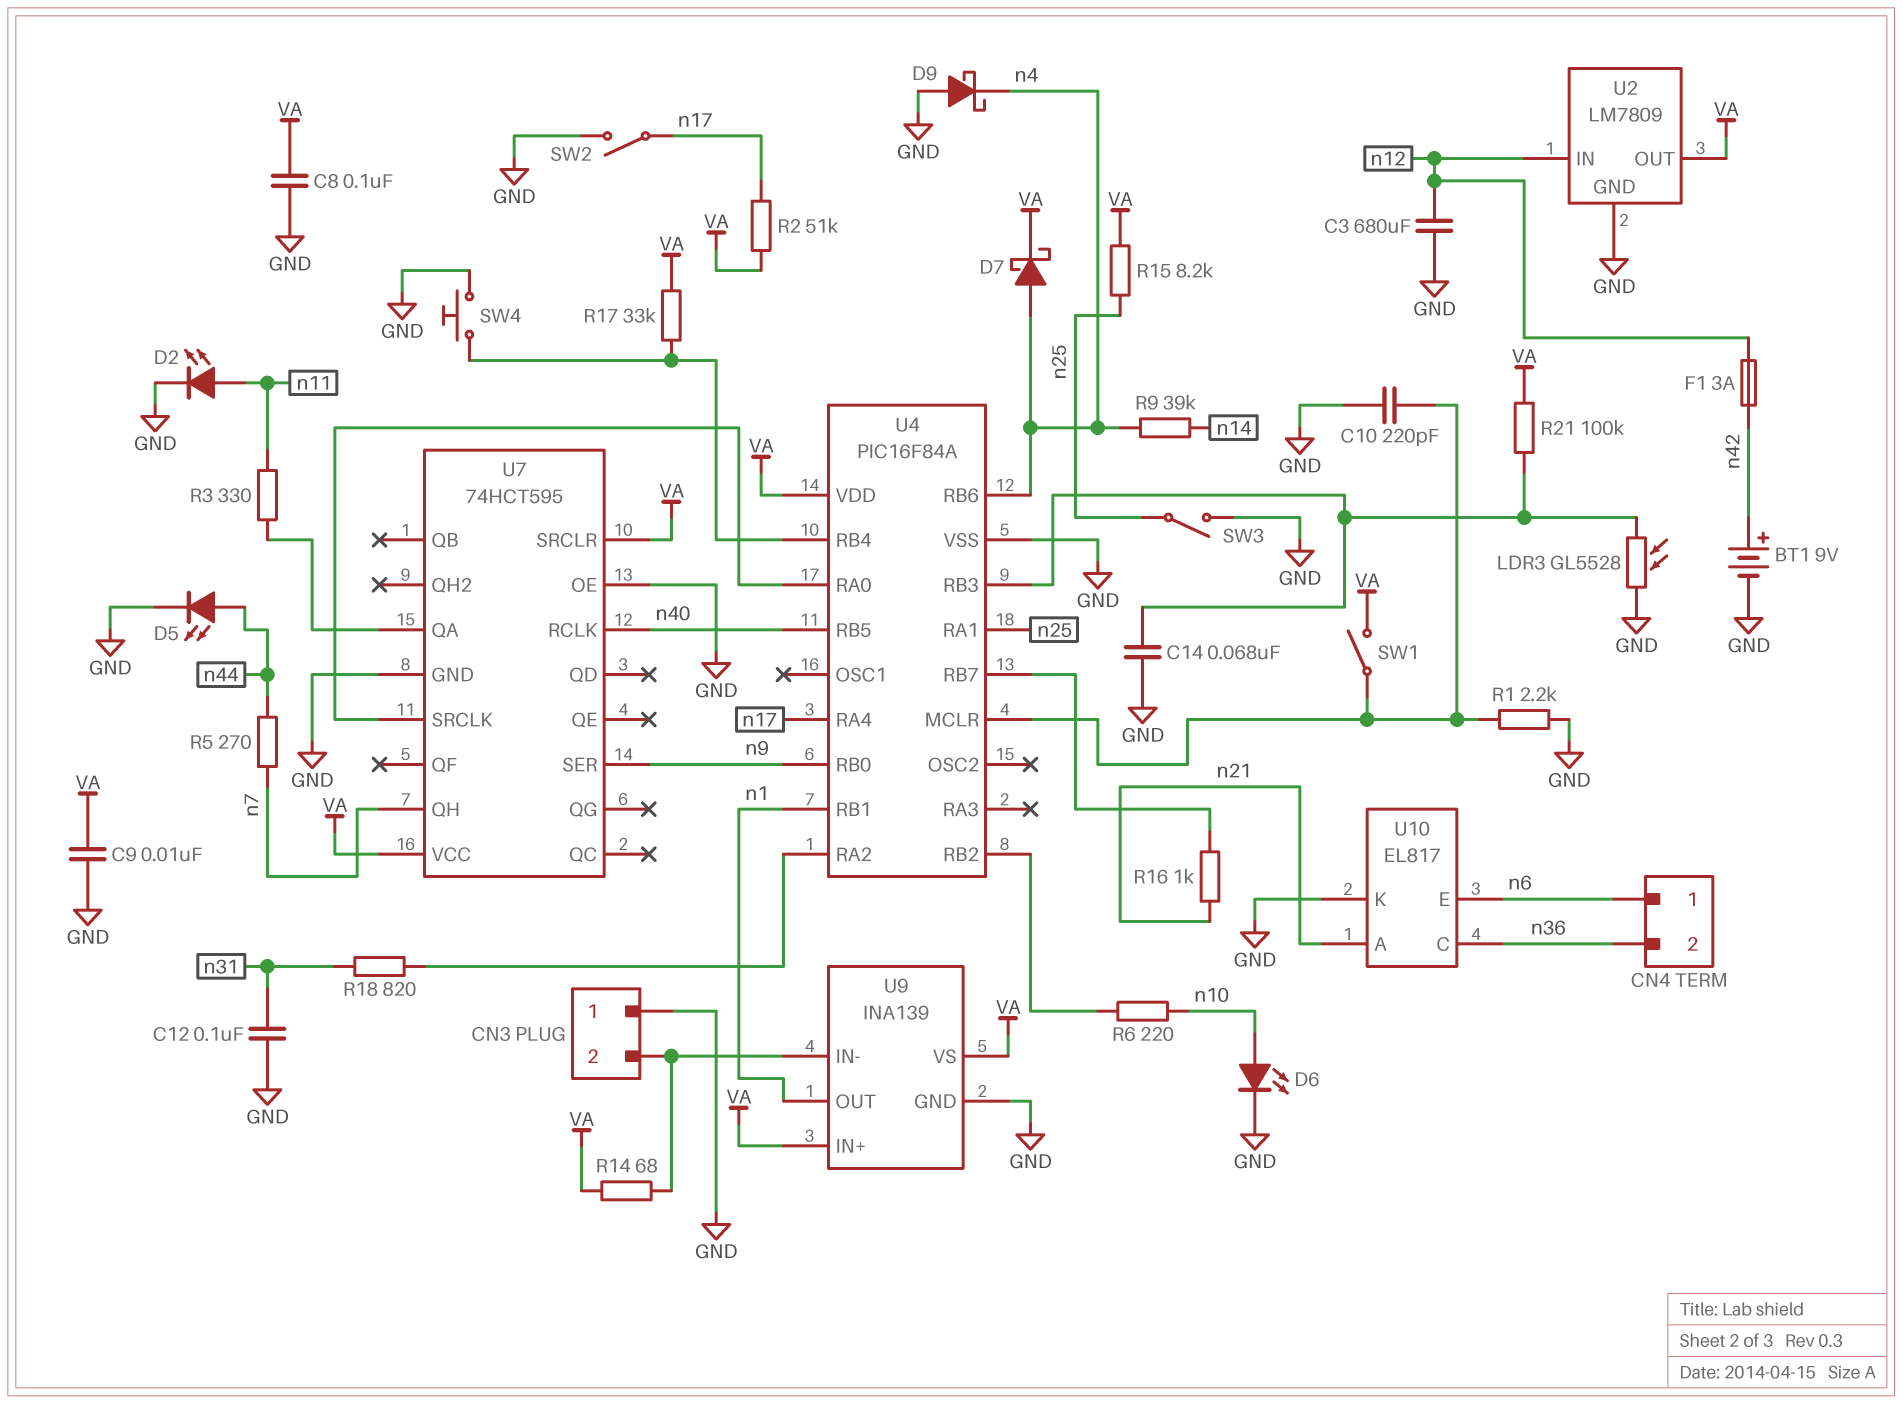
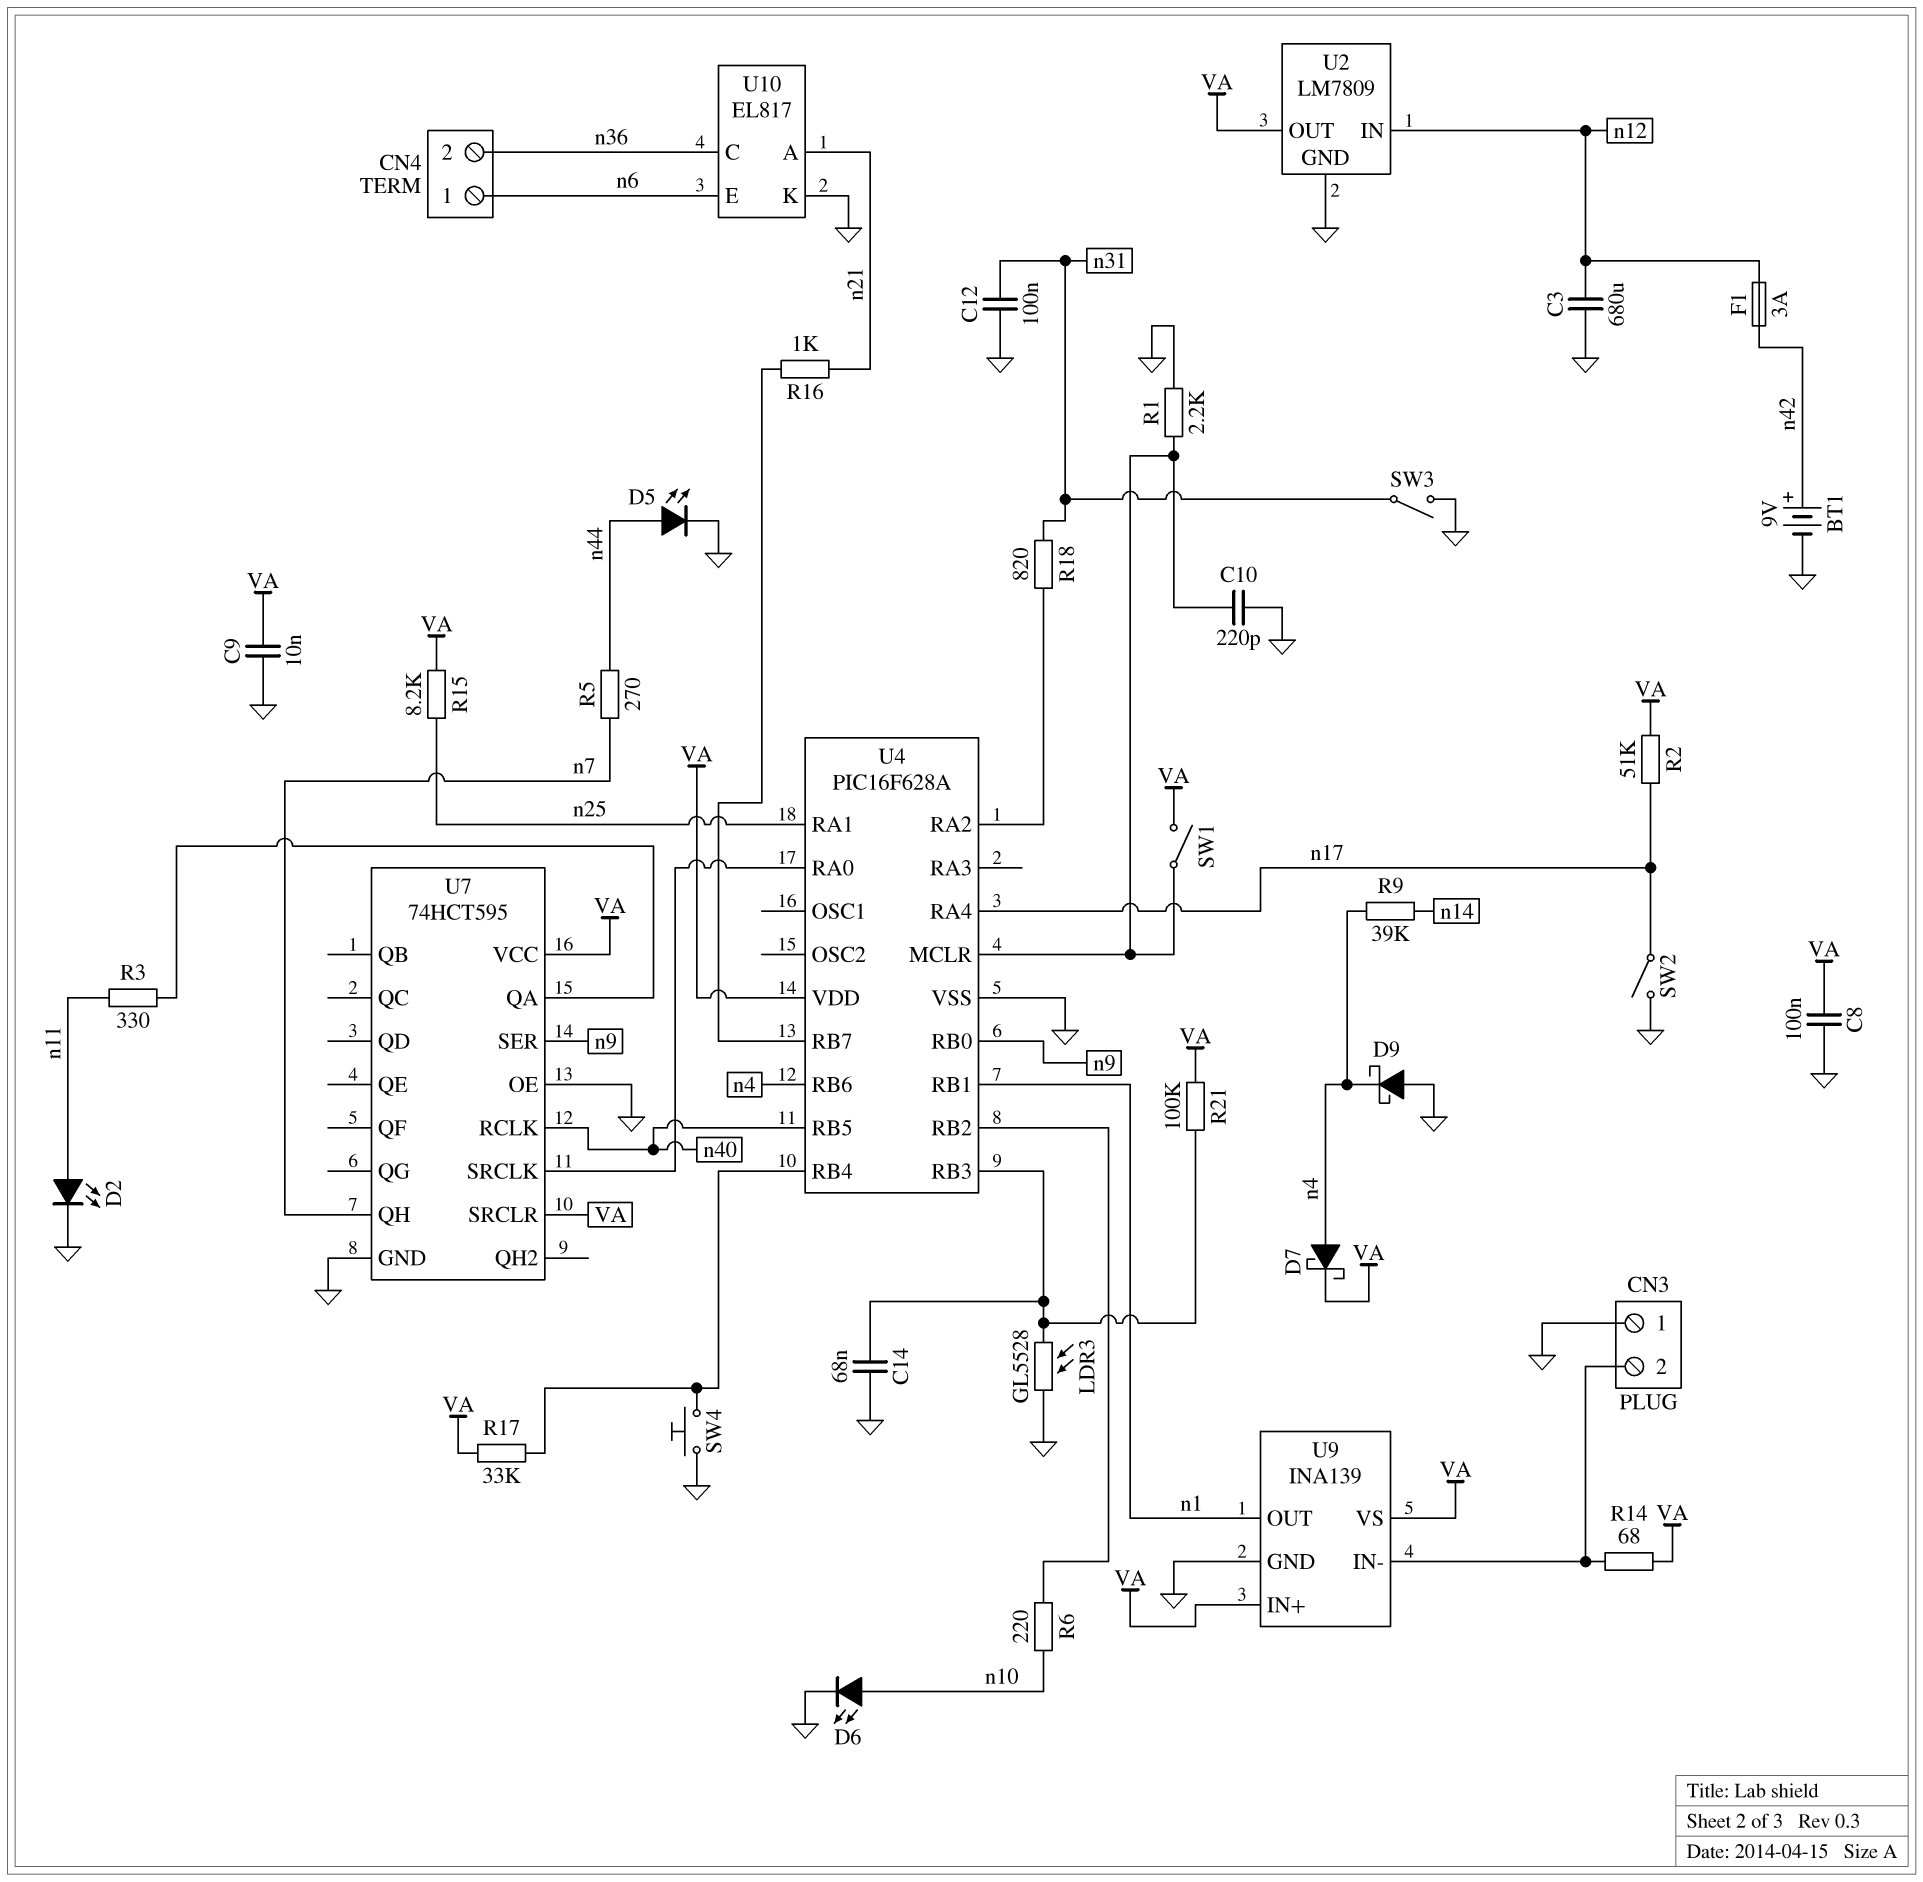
SW3: switch (GND, n25) -> switch (GND, n31)
U4: PIC16F84A -> PIC16F628A

